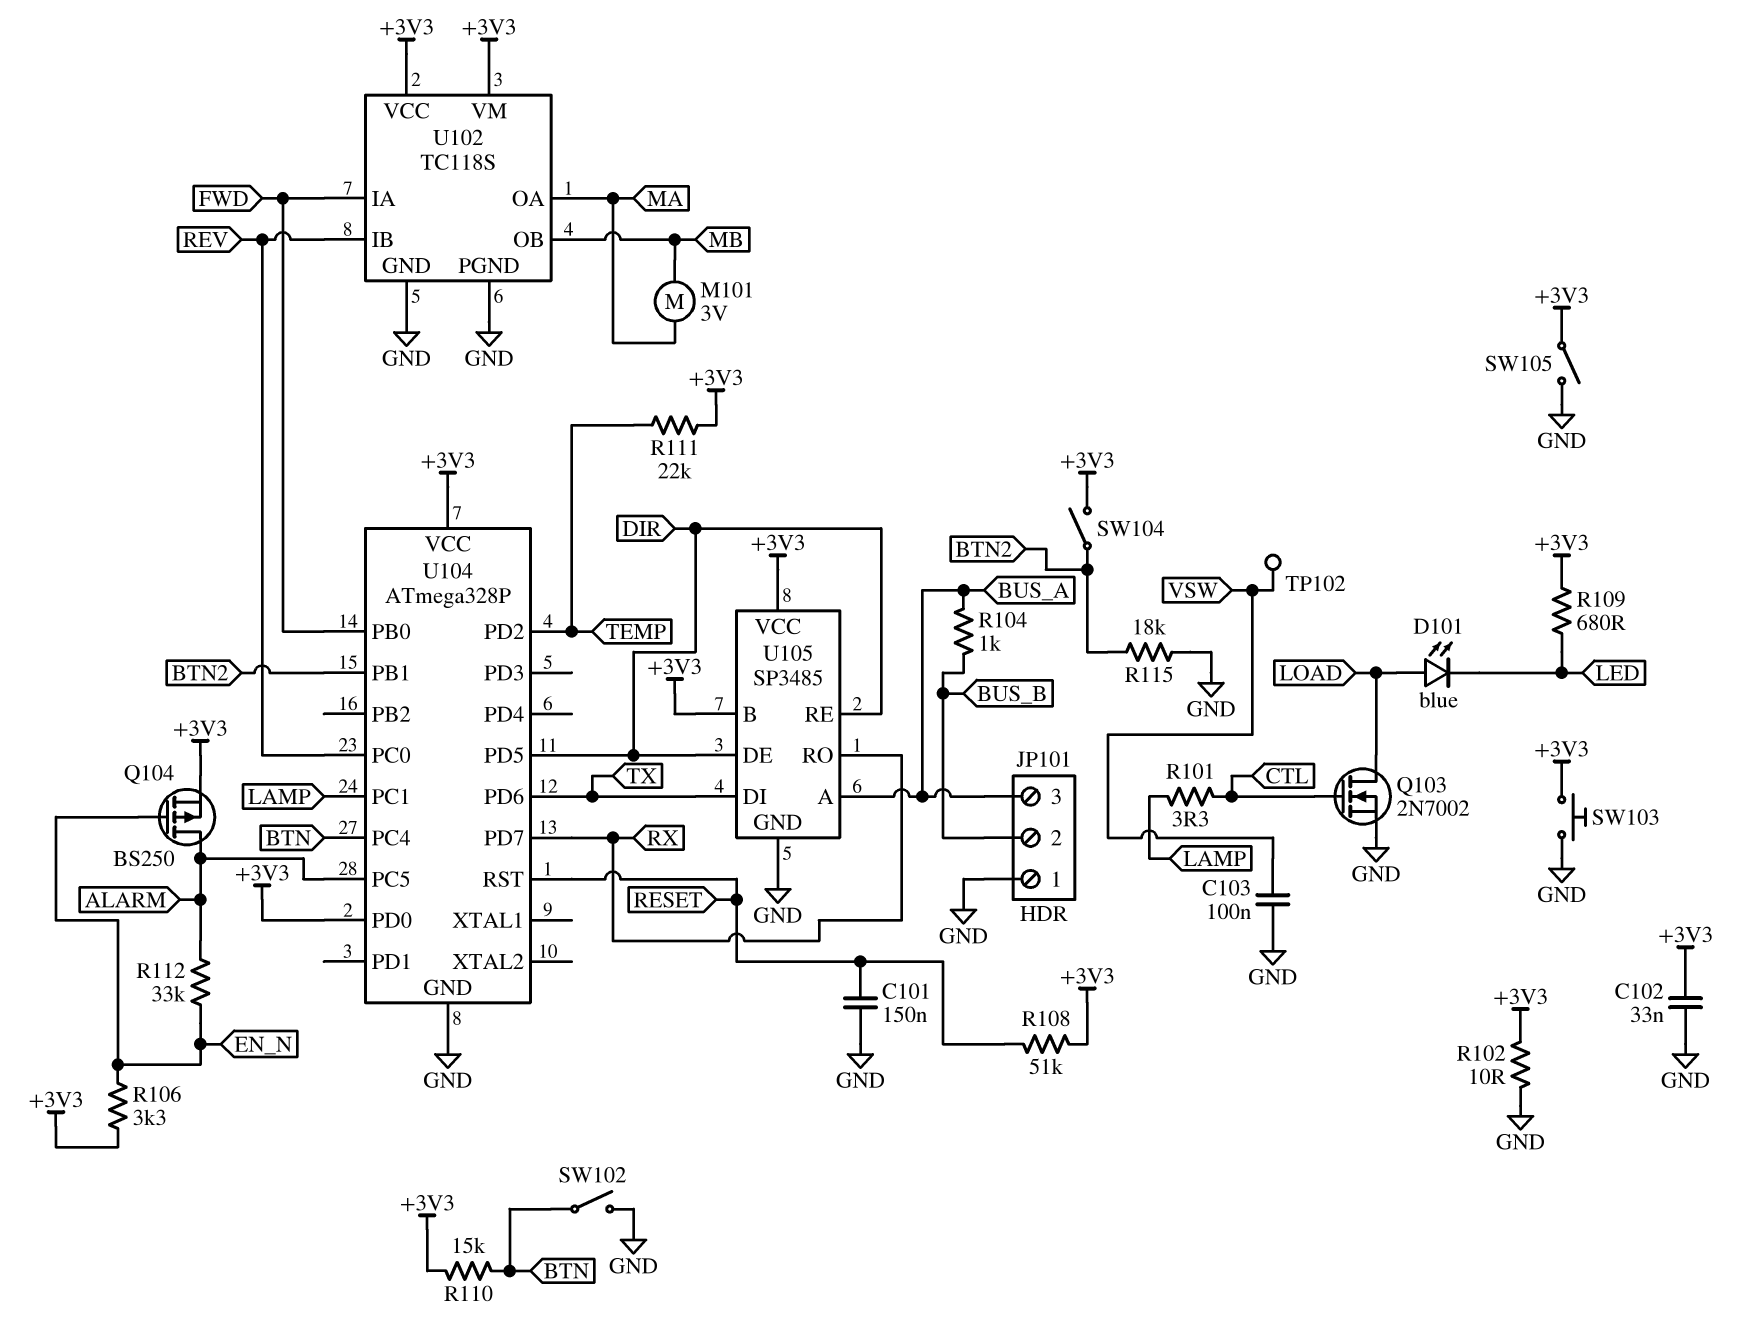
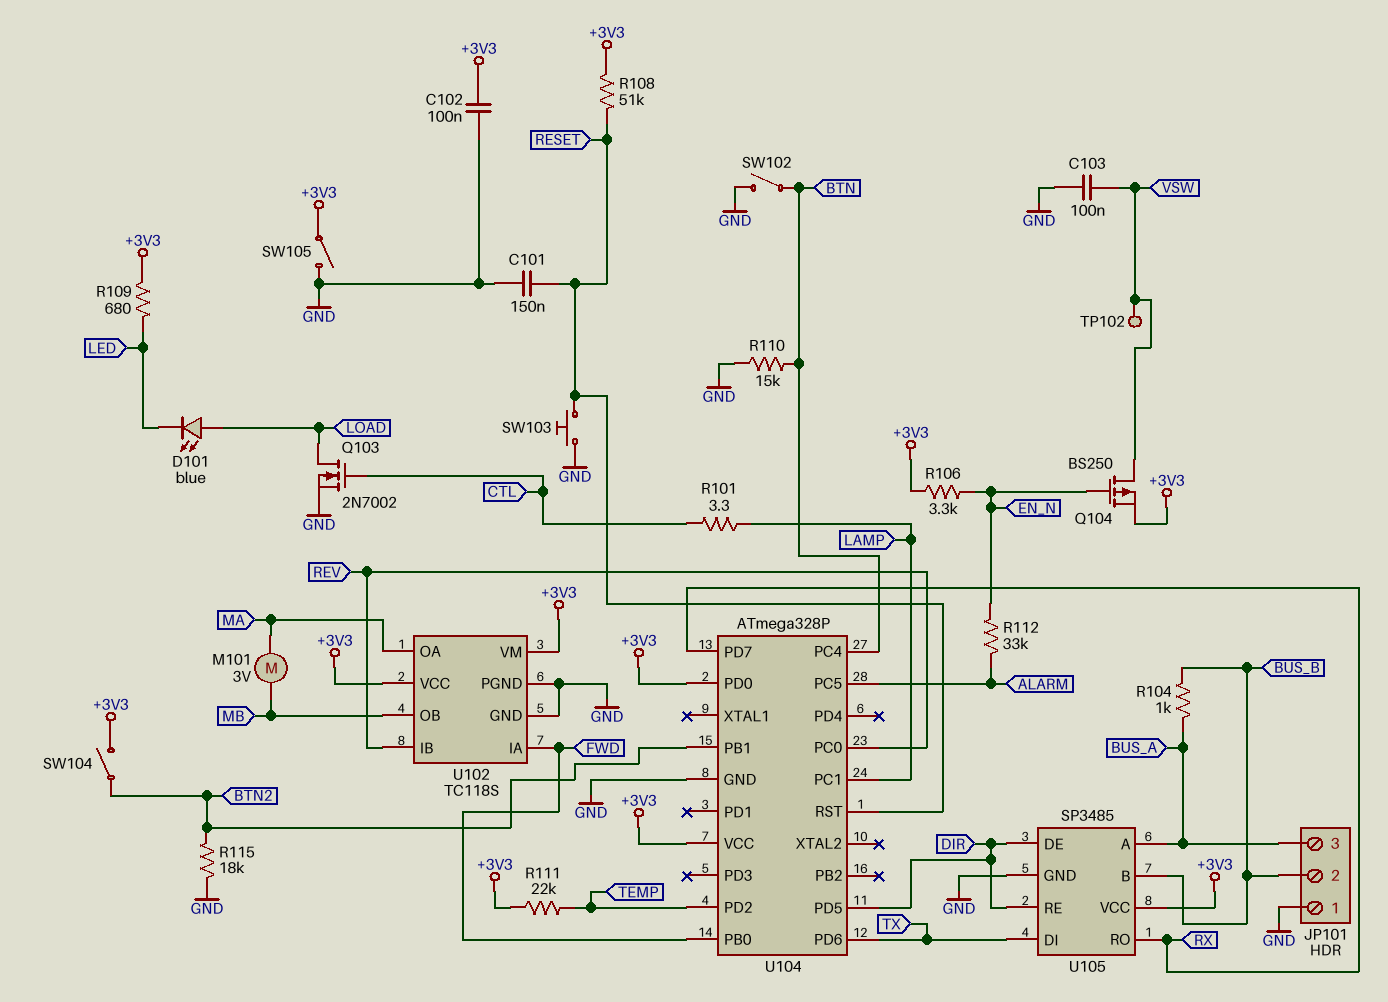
C102: 33nF (+3V3, GND) -> 100nF (+3V3, GND)
Q104: PMOS BS250 (G EN_N, D ALARM, S +3V3) -> PMOS BS250 (G EN_N, D VSW, S +3V3)
R102: 10 (+3V3, GND) -> none
R110: 15k (+3V3, BTN) -> 15k (BTN, GND)
SW103: button (+3V3, GND) -> button (GND, RESET)
U105 pin B: +3V3 -> BUS_B

